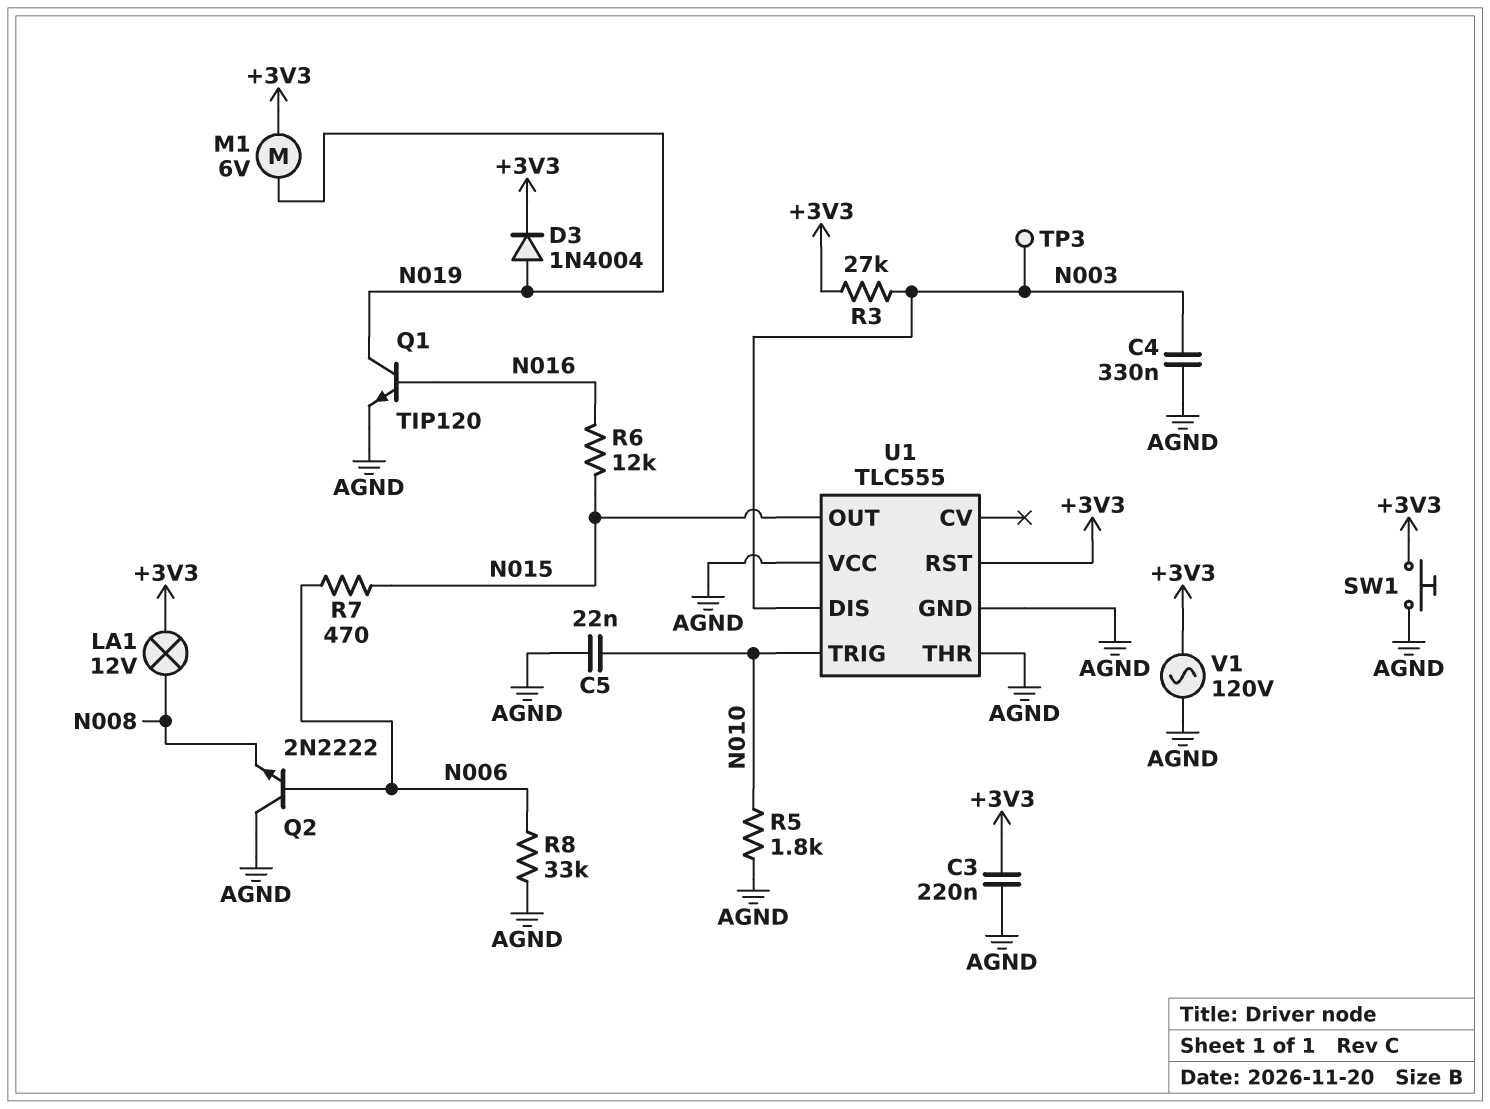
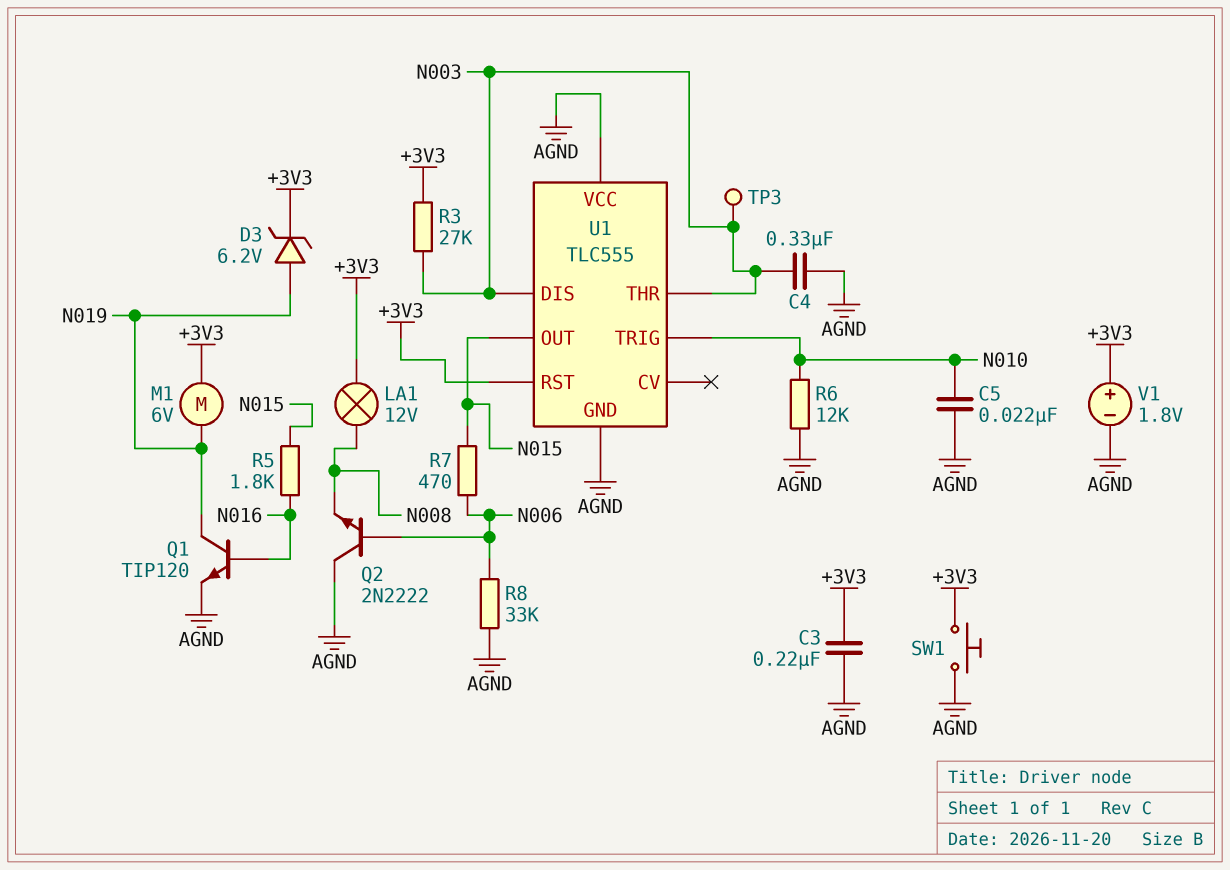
D3: diode 1N4004 (A N019, K +3V3) -> zener 6.2V (A N019, K +3V3)
R5: 1.8k (AGND, N010) -> 1.8k (N015, N016)
R6: 12k (N015, N016) -> 12k (AGND, N010)
U1 pin THR: AGND -> N003
V1: AC 120V (+3V3, AGND) -> 1.8V (plus +3V3, minus AGND)

